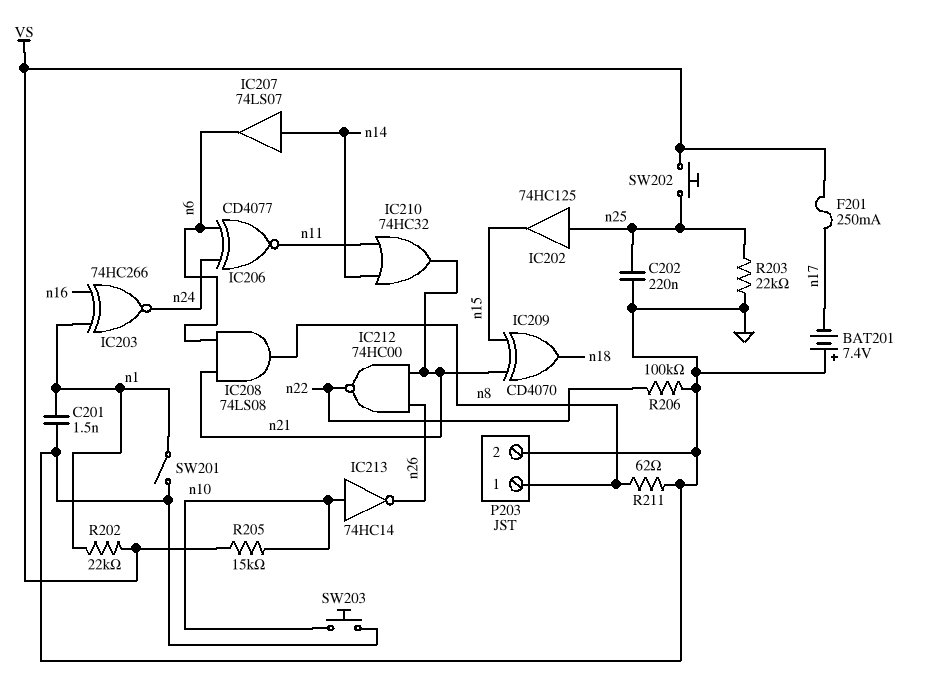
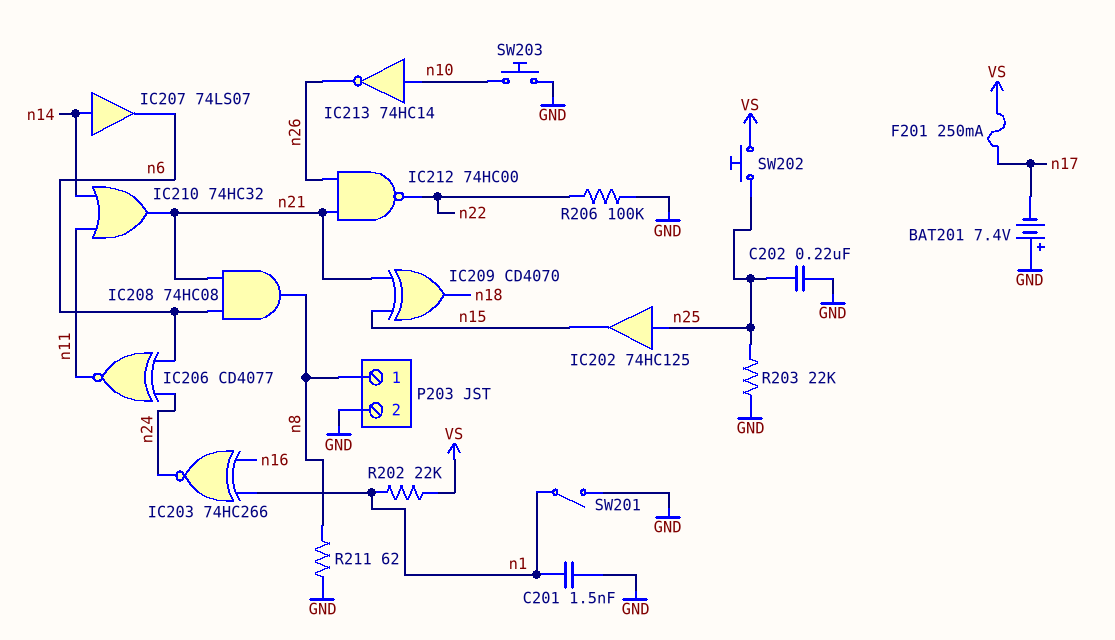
IC208: AND 74LS08 (in n6, in n21, out n8) -> AND 74HC08 (in n6, in n21, out n8)
R205: 15k (VS, n10) -> none

